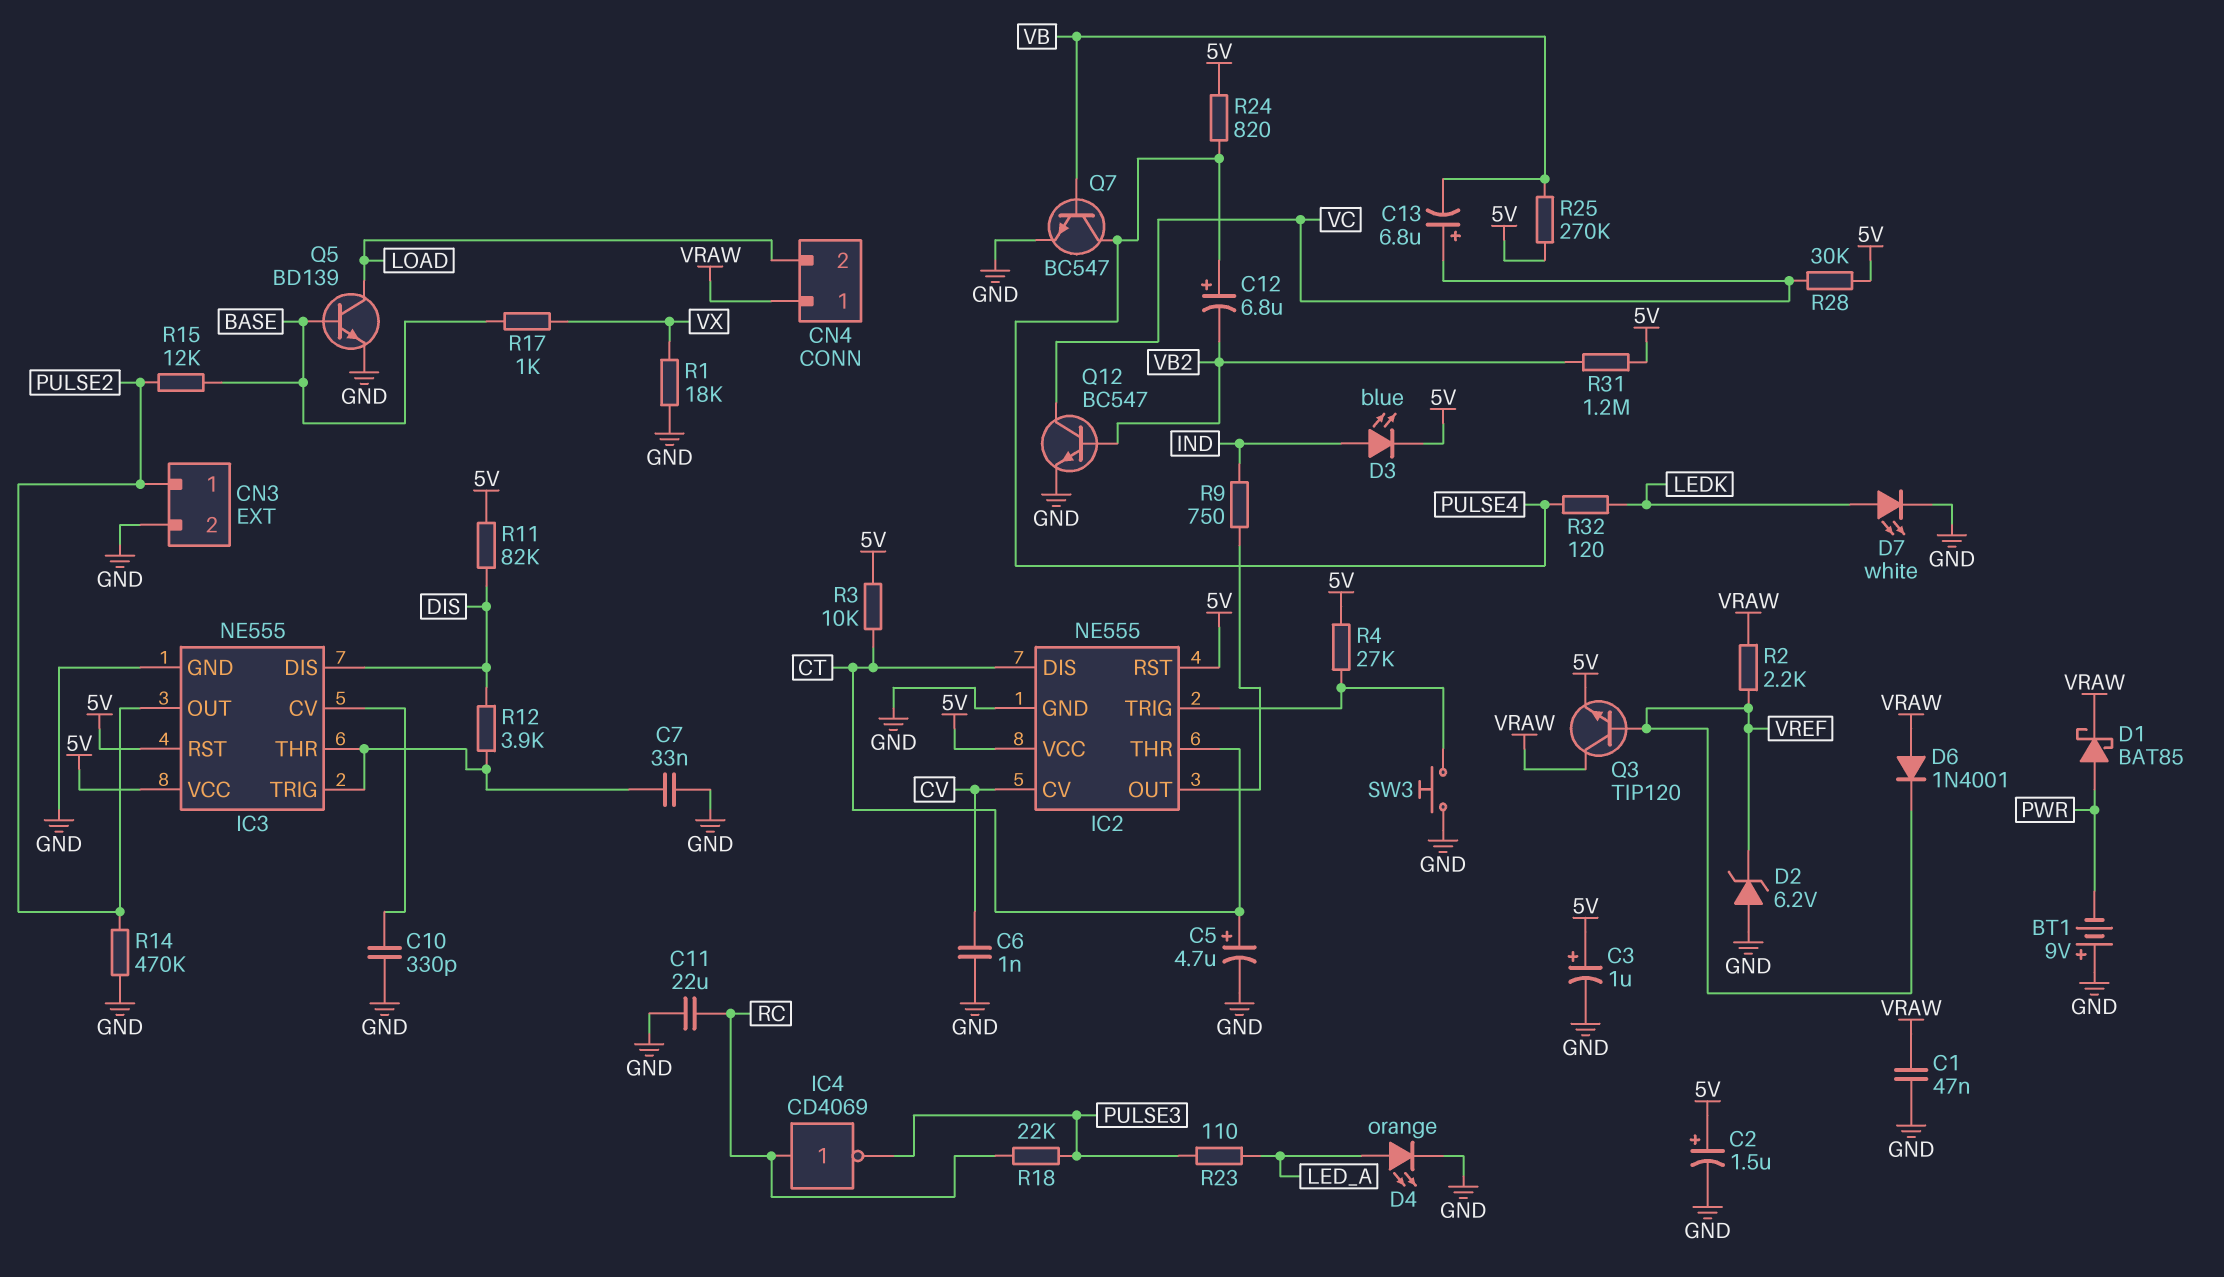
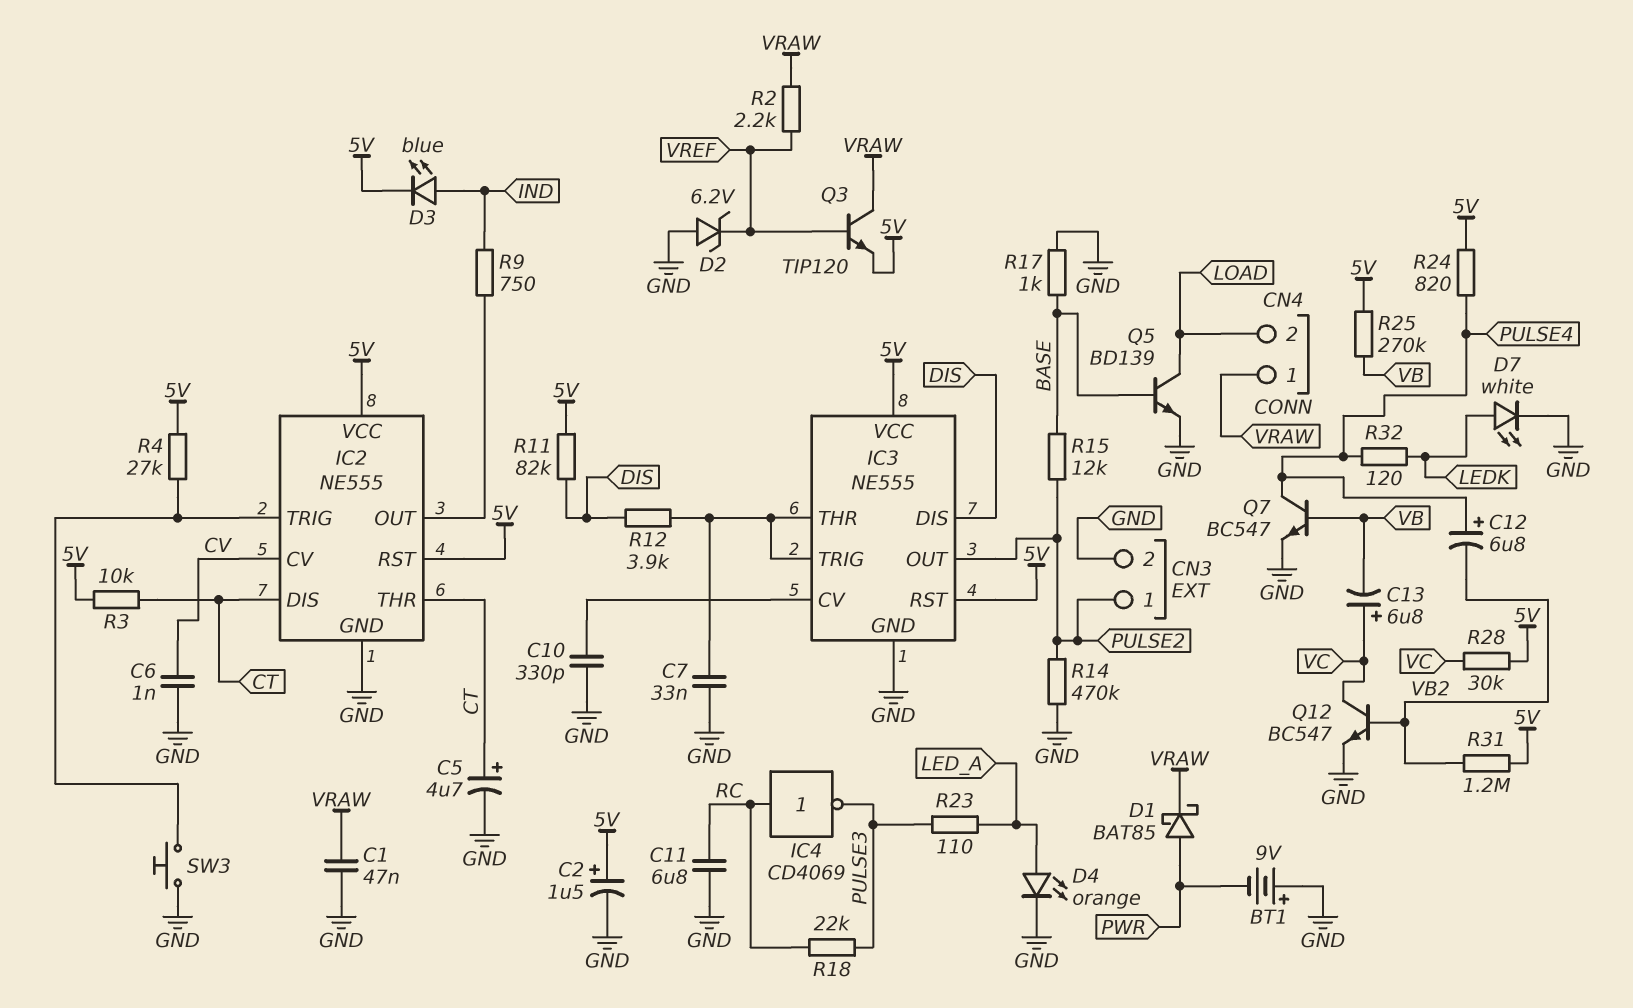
C3: 1uF (plus 5V, minus GND) -> none
C11: 22uF (GND, RC) -> 6.8uF (GND, RC)
D6: diode 1N4001 (A VRAW, K VREF) -> none
R1: 18k (GND, VX) -> none
R17: 1k (BASE, VX) -> 1k (BASE, GND)

